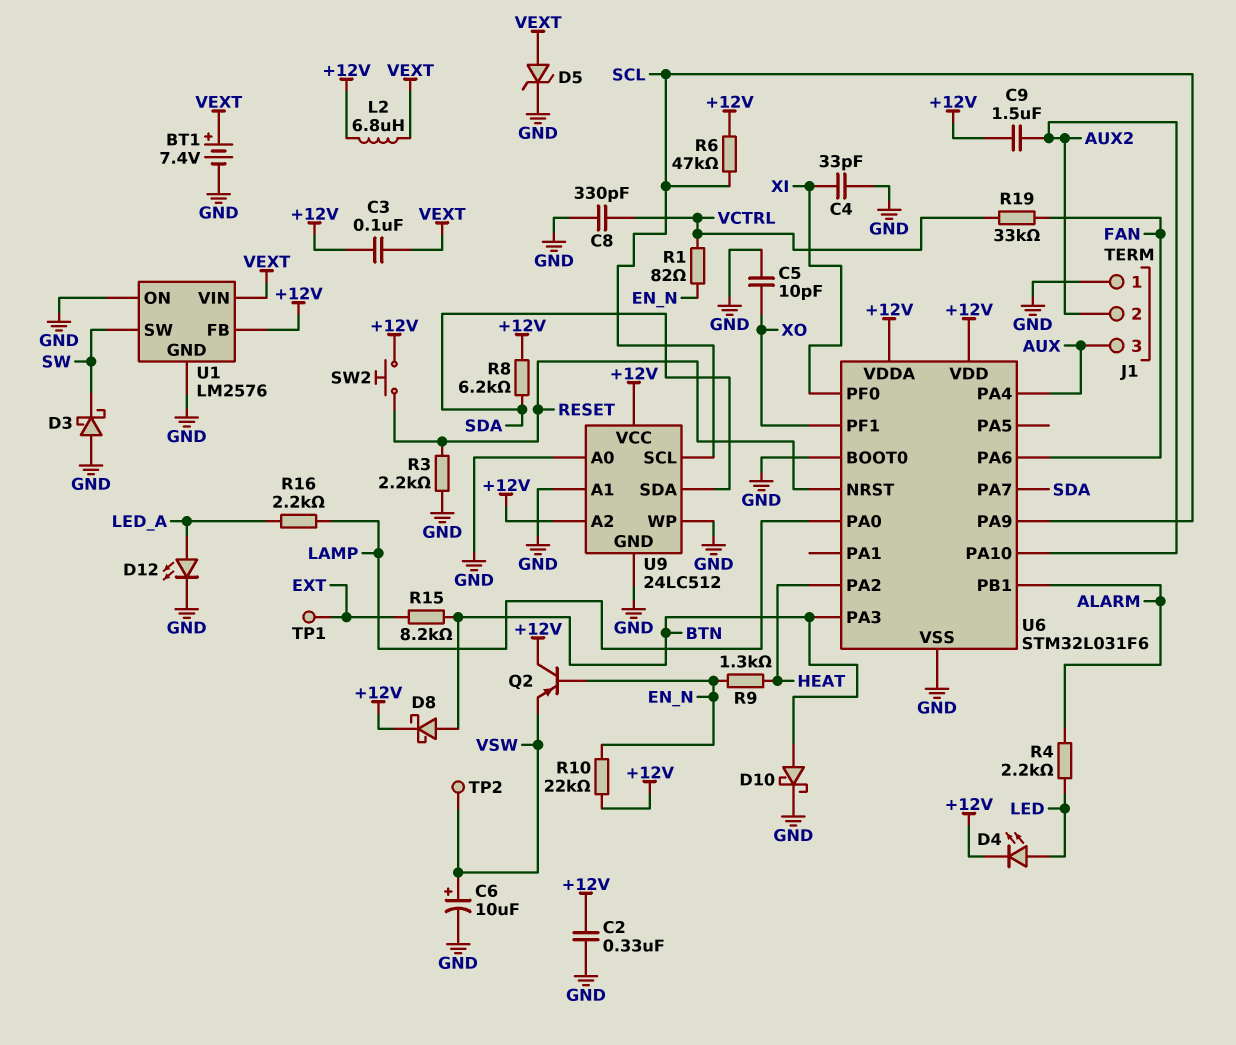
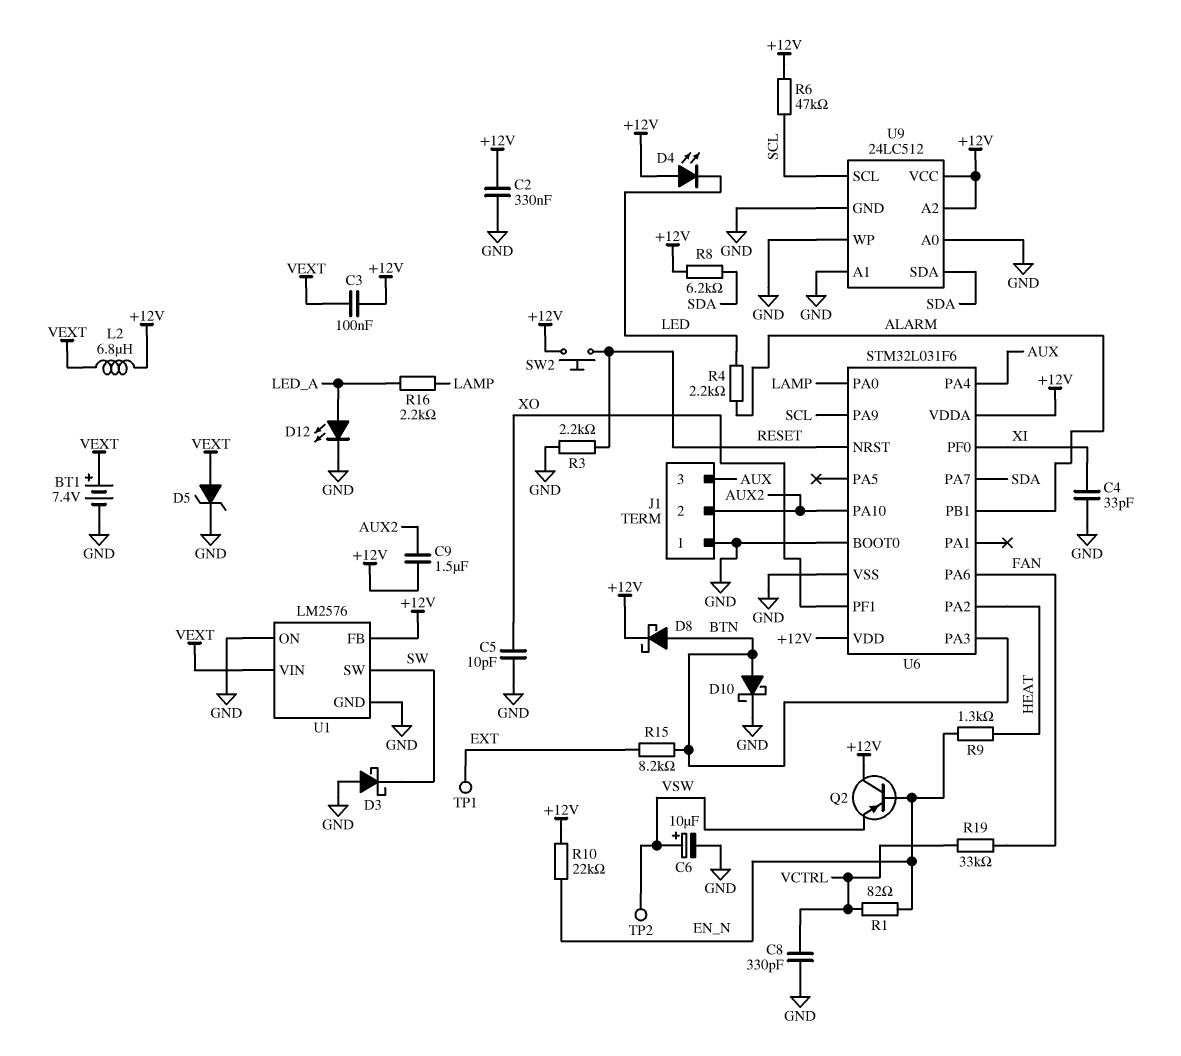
D4: LED (A LED, K +12V) -> LED (A +12V, K LED)

